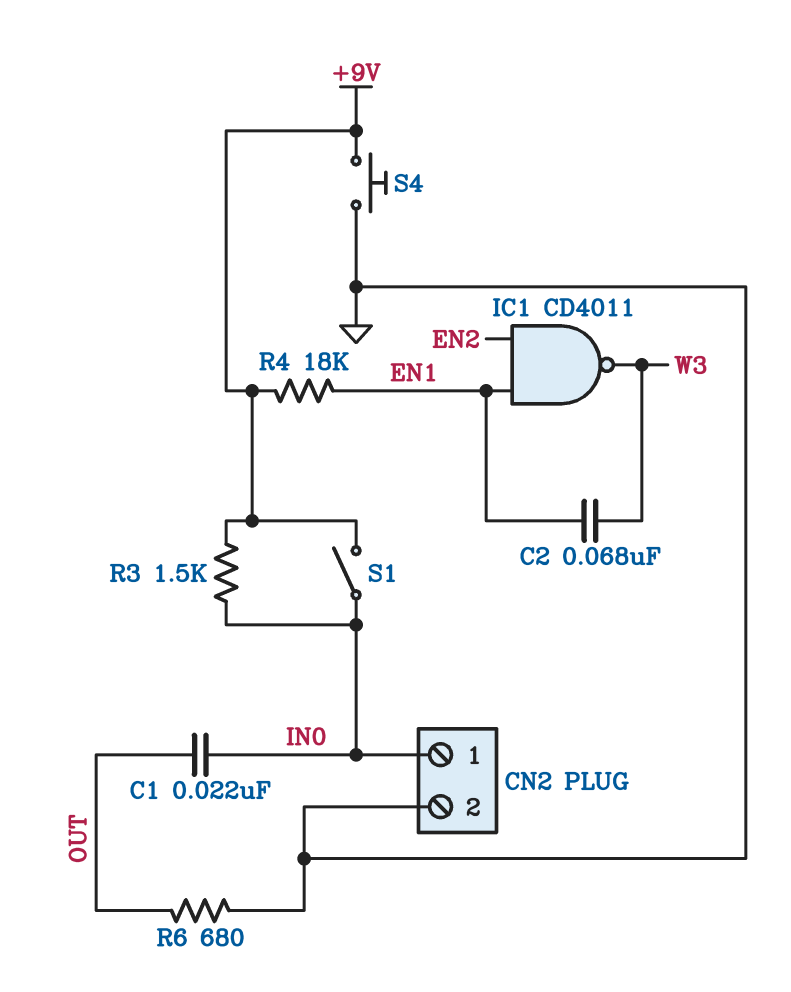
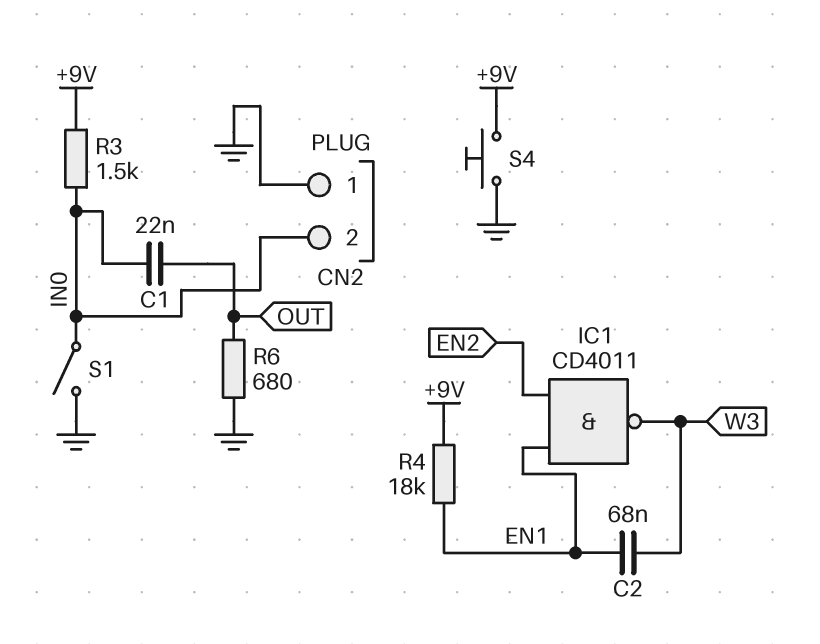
CN2 pin 1: IN0 -> GND
CN2 pin 2: GND -> IN0
S1: switch (+9V, IN0) -> switch (GND, IN0)

